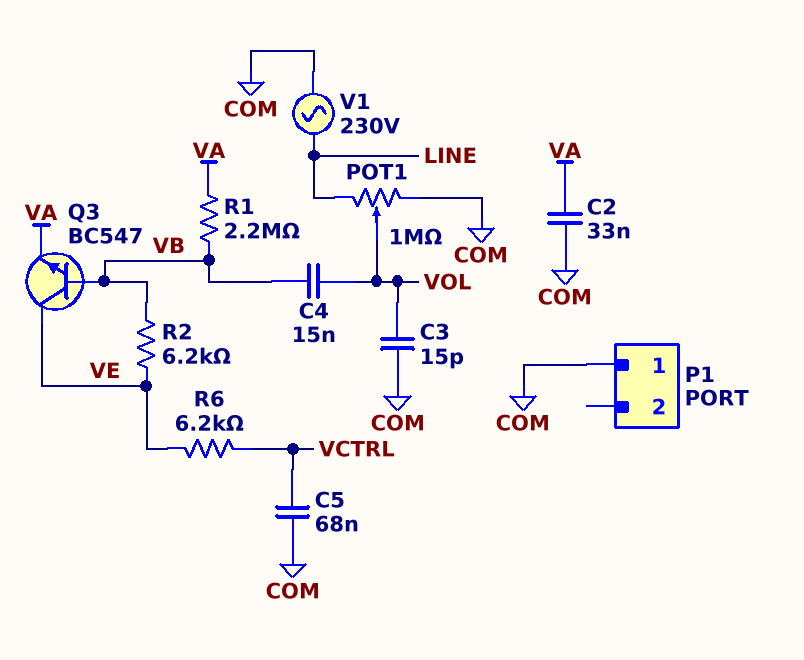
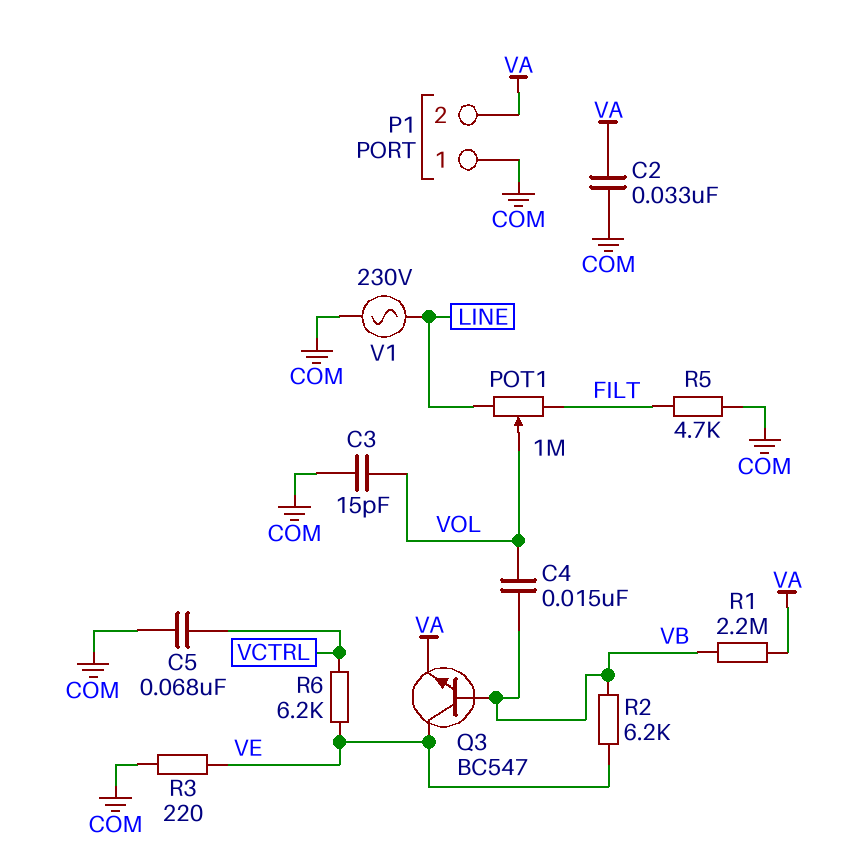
P1 pin 2: none -> VA
POT1: 1M (COM, LINE, wiper VOL) -> 1M (FILT, LINE, wiper VOL)
R3: none -> 220 (COM, VE)
R5: none -> 4.7k (COM, FILT)

